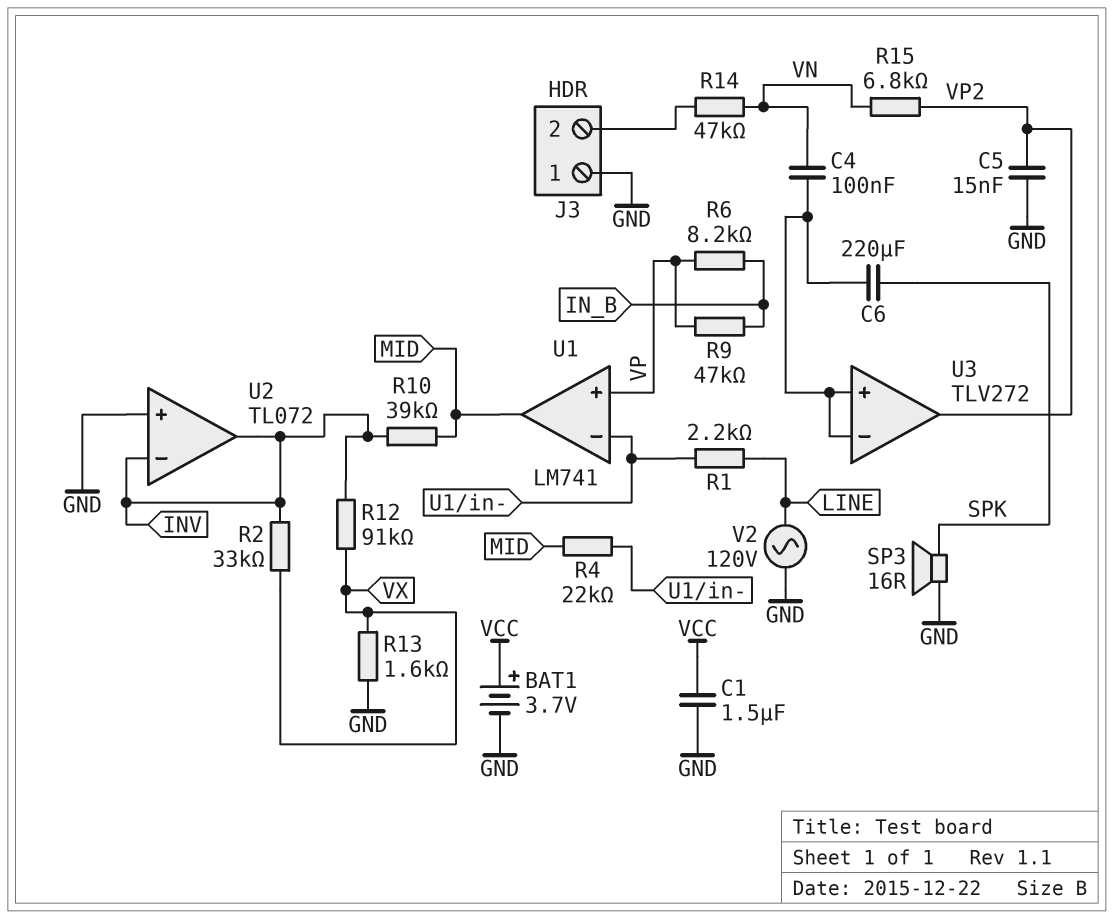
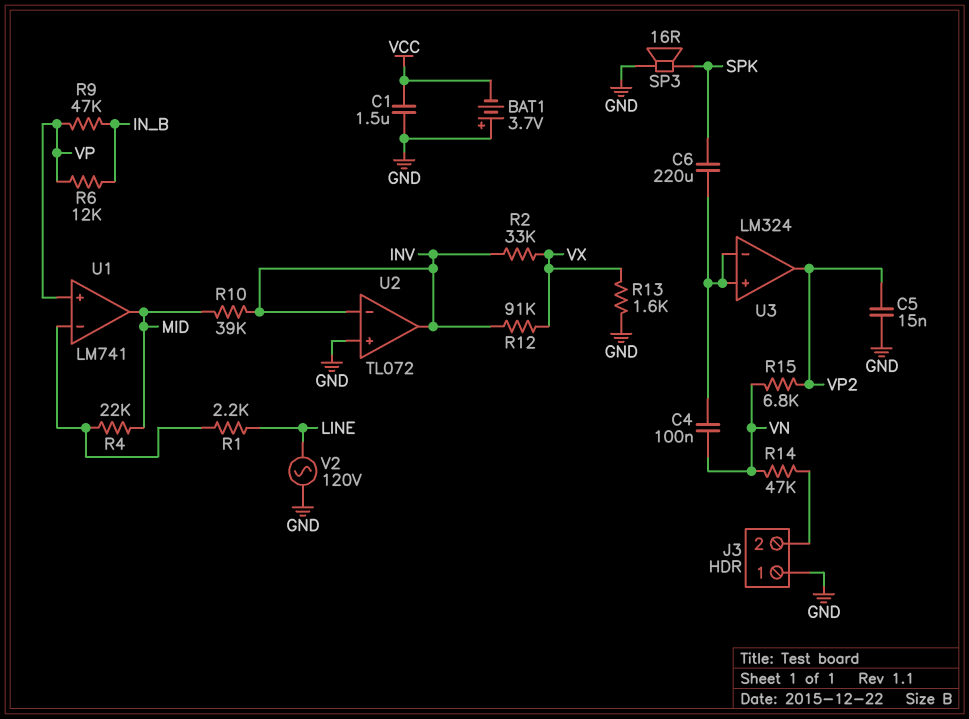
BAT1: 3.7V (plus VCC, minus GND) -> 3.7V (plus GND, minus VCC)
R6: 8.2k (IN_B, VP) -> 12k (IN_B, VP)
U3: TLV272 -> LM324

